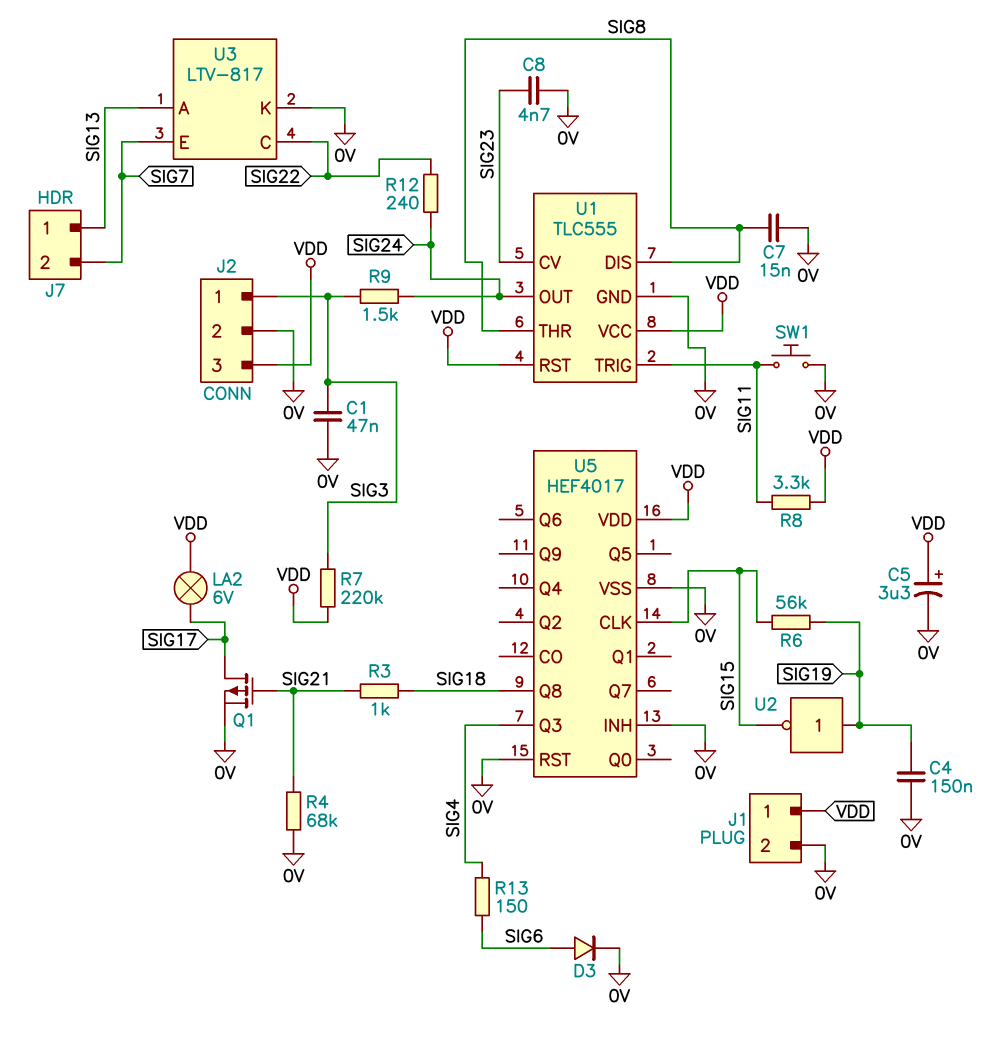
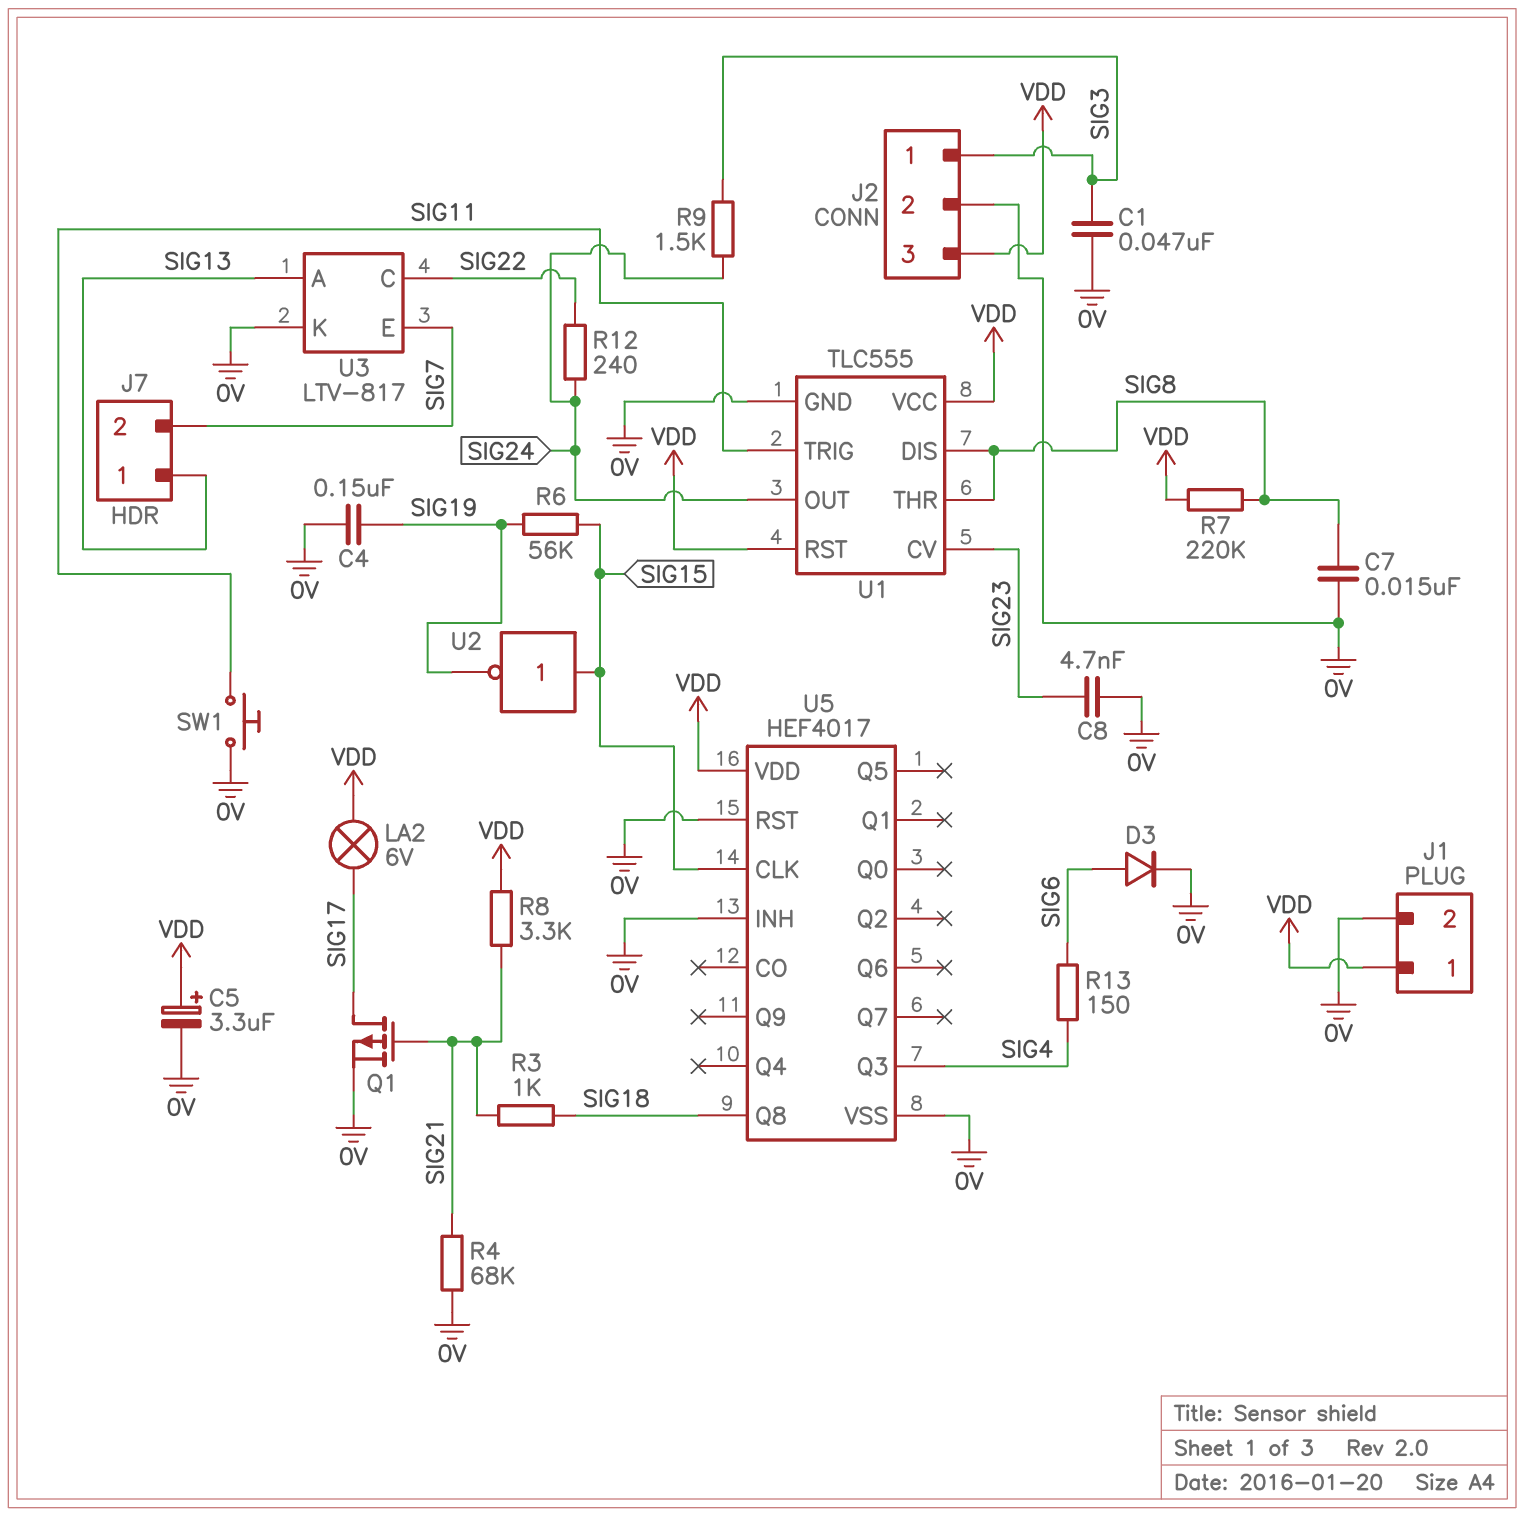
R7: 220k (SIG3, VDD) -> 220k (SIG8, VDD)
R8: 3.3k (SIG11, VDD) -> 3.3k (SIG21, VDD)
U2: NOT (in SIG19, out SIG15) -> NOT (in SIG15, out SIG19)

